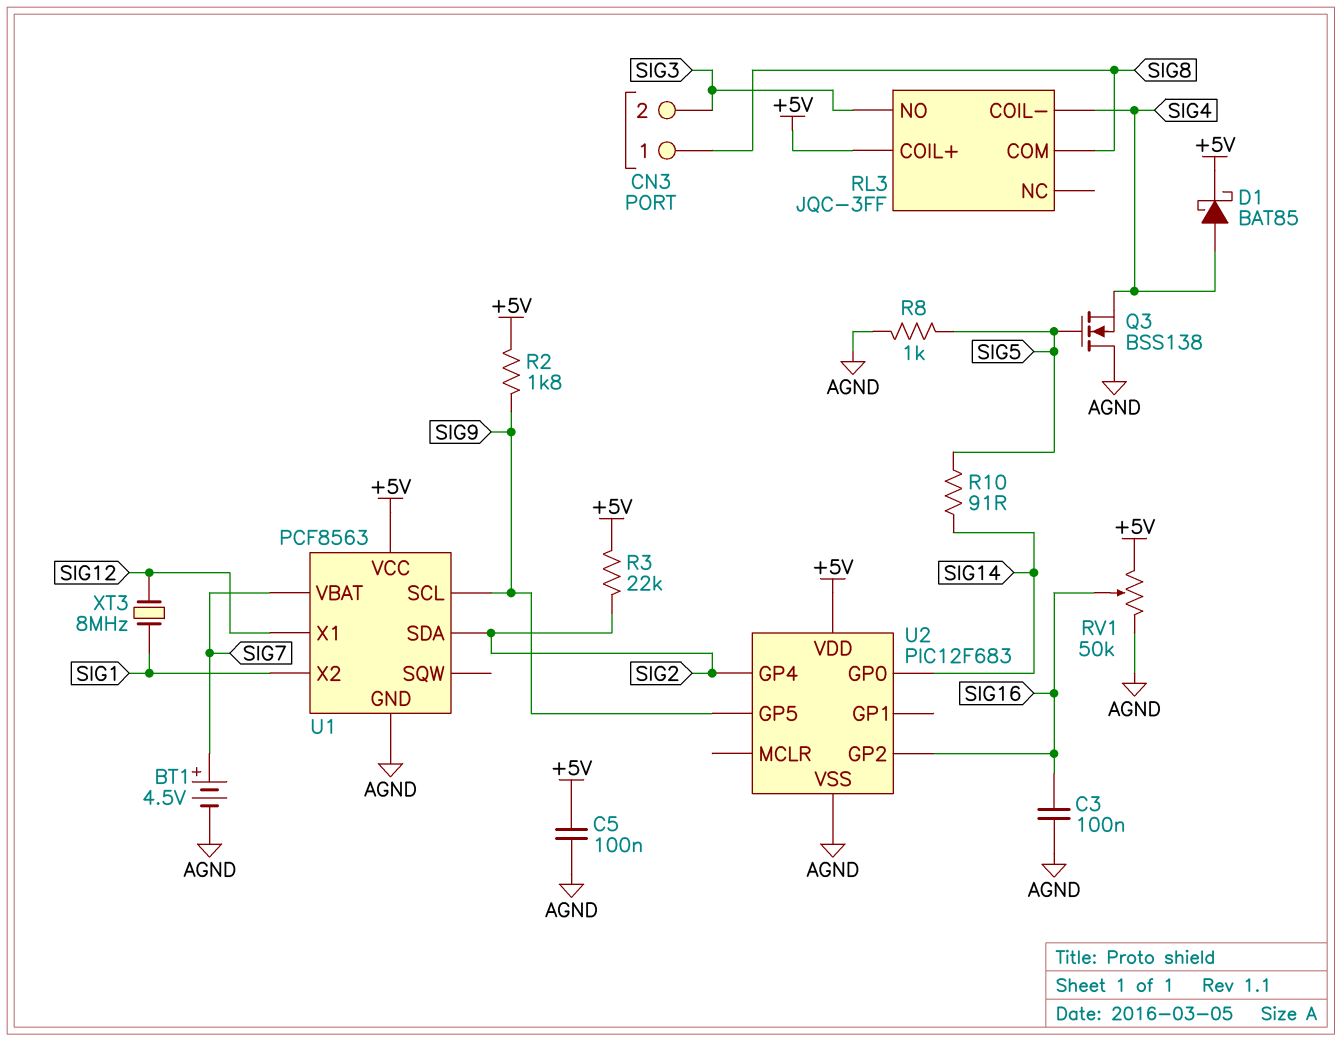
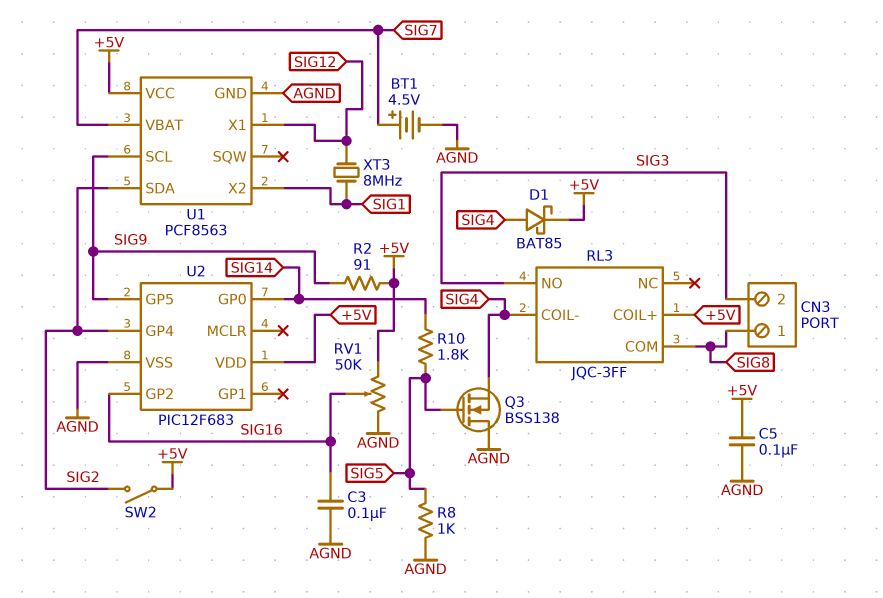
R2: 1.8k (+5V, SIG9) -> 91 (+5V, SIG9)
R3: 22k (+5V, SIG2) -> none
R10: 91 (SIG5, SIG14) -> 1.8k (SIG5, SIG14)
SW2: none -> switch (+5V, SIG2)

